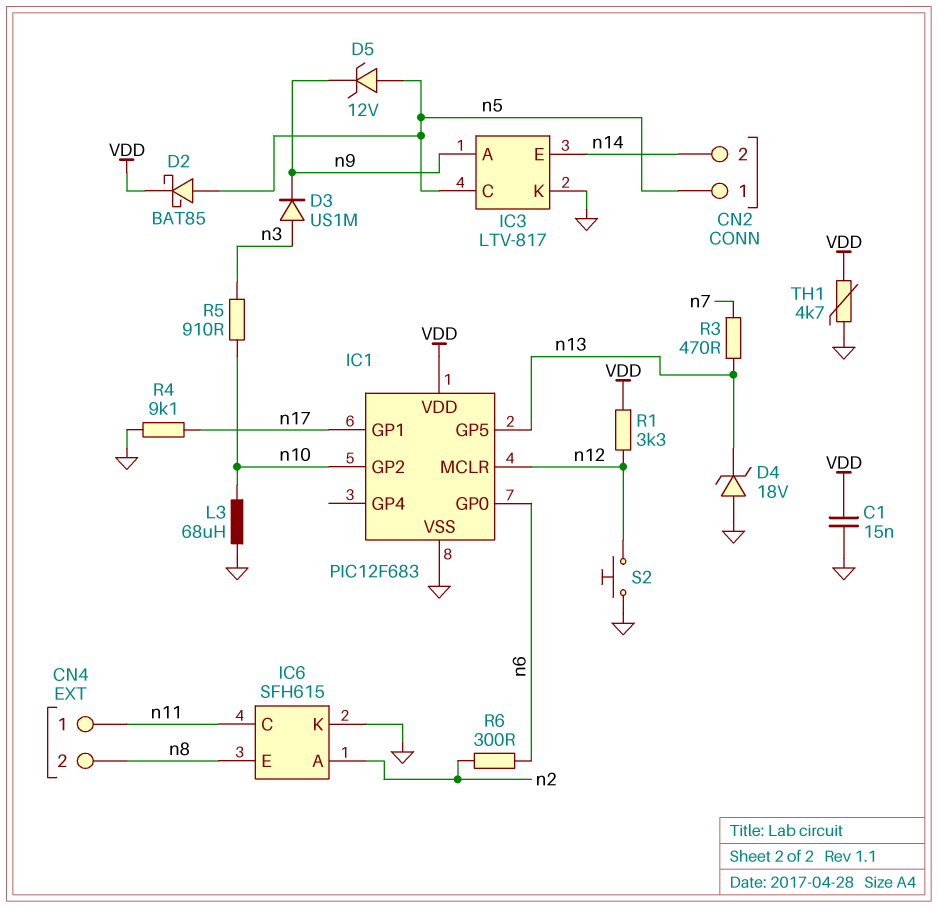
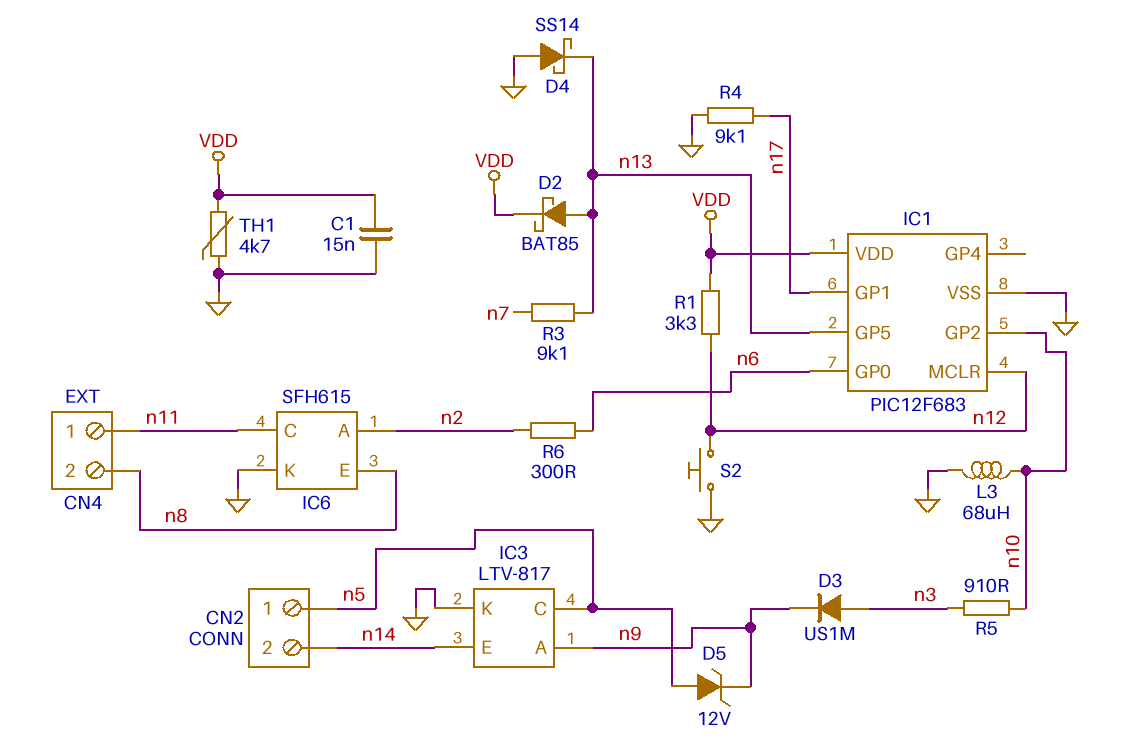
D2: schottky BAT85 (A n5, K VDD) -> schottky BAT85 (A n13, K VDD)
D4: zener 18V (A GND, K n13) -> schottky SS14 (A GND, K n13)
R3: 470 (n7, n13) -> 9.1k (n7, n13)

